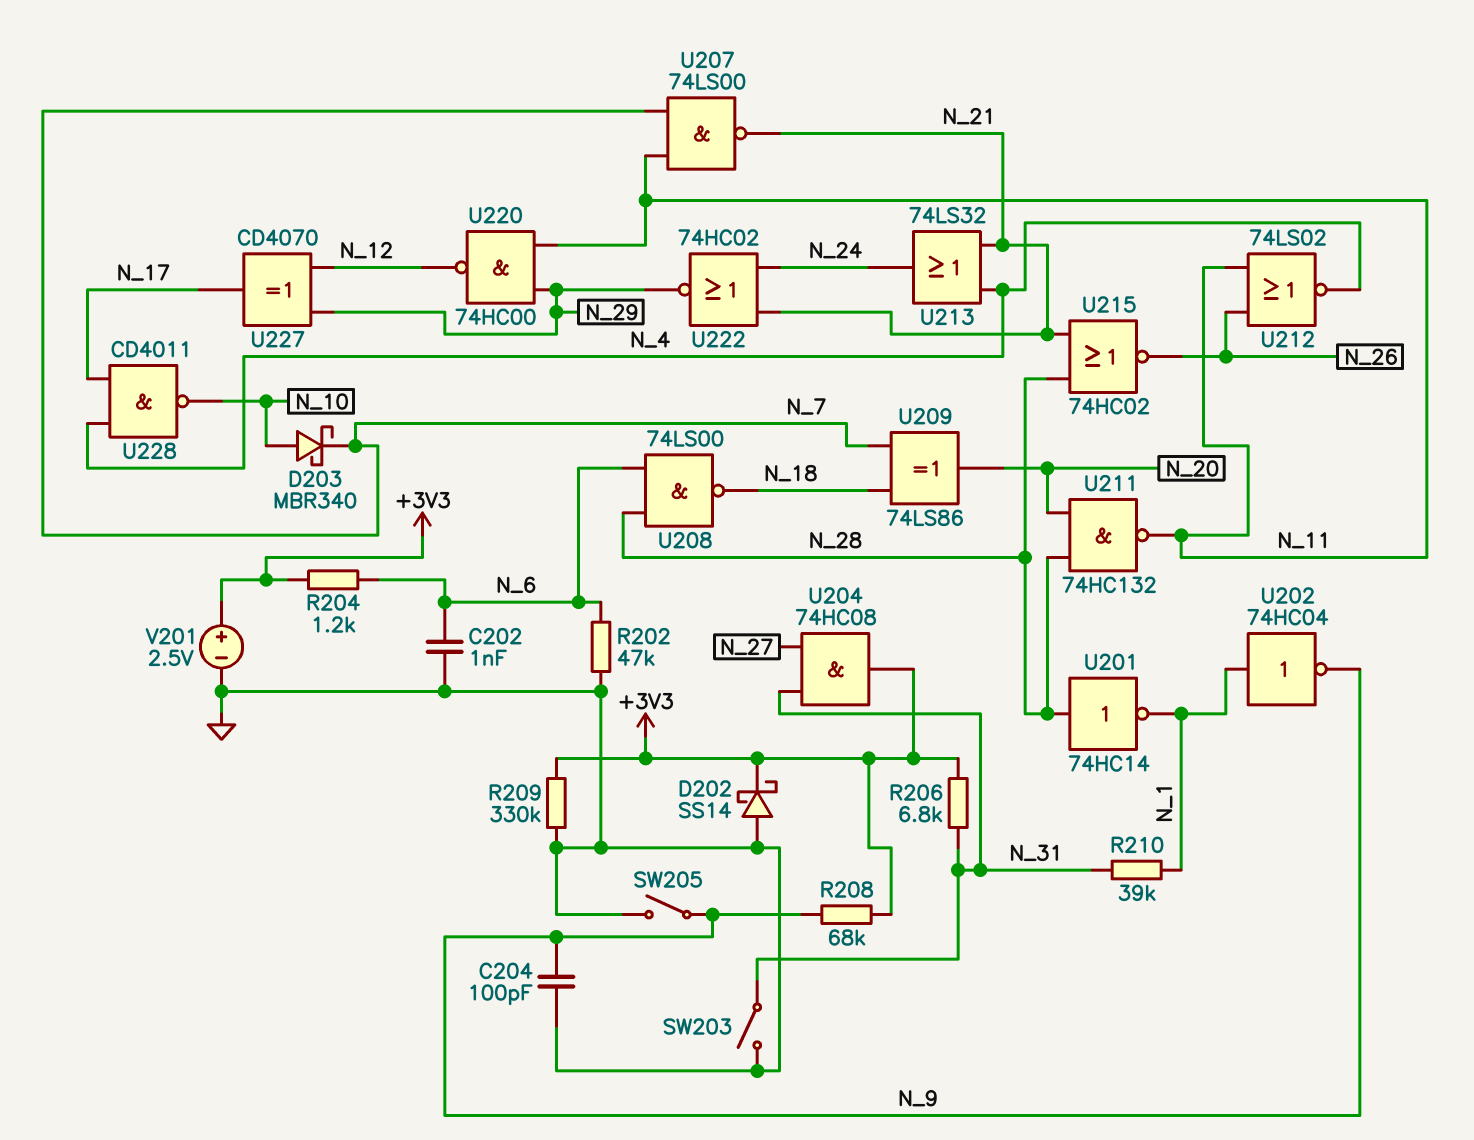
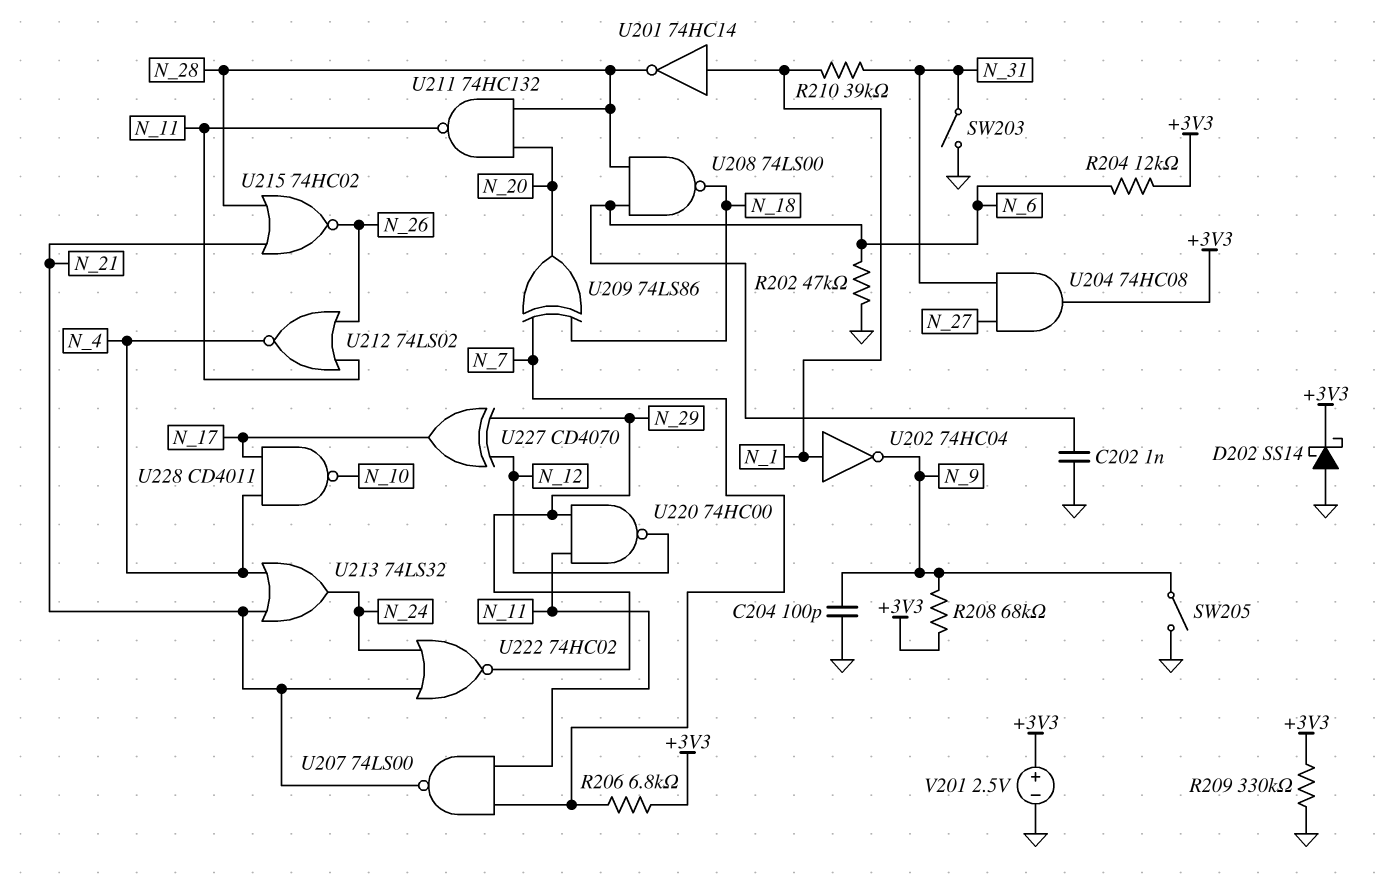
D203: schottky MBR340 (A N_10, K N_7) -> none
R204: 1.2k (+3V3, N_6) -> 12k (+3V3, N_6)
R206: 6.8k (+3V3, N_31) -> 6.8k (+3V3, N_7)
U201: NOT 74HC14 (in N_28, out N_1) -> NOT 74HC14 (in N_1, out N_28)

